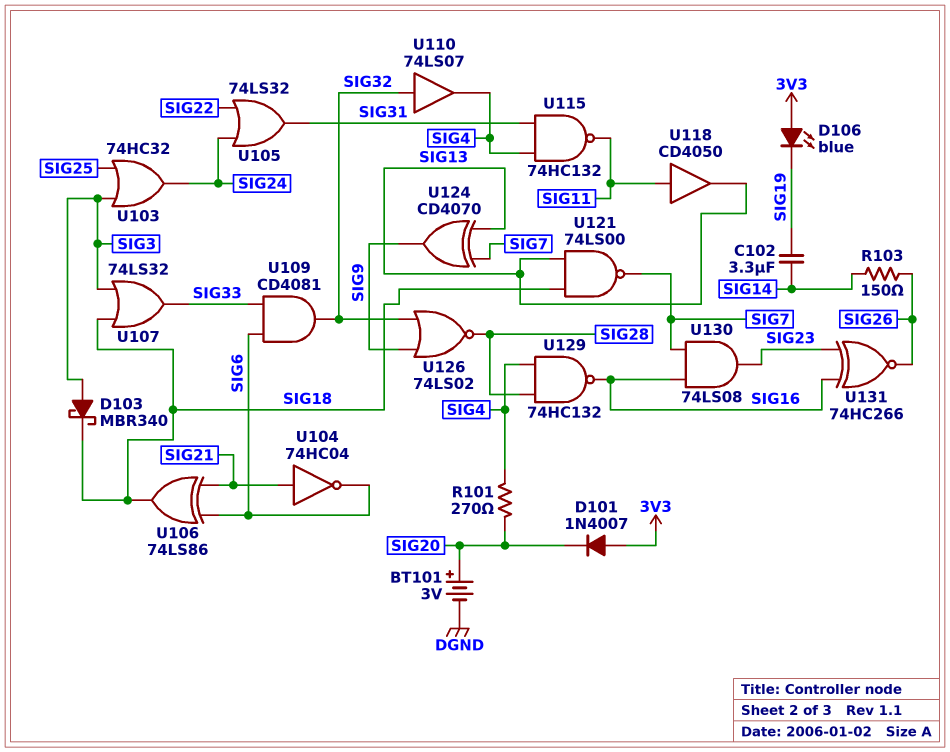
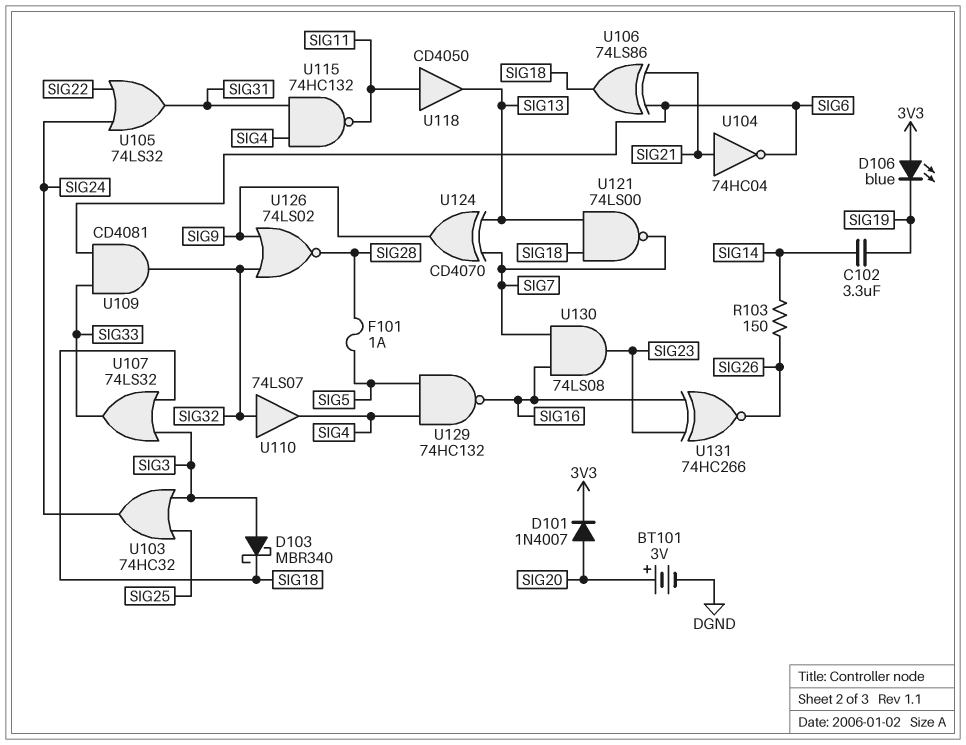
D101: diode 1N4007 (A 3V3, K SIG20) -> diode 1N4007 (A SIG20, K 3V3)
F101: none -> 1A (SIG5, SIG28)
R101: 270 (SIG4, SIG20) -> none
U129: NAND 74HC132 (in SIG4, in SIG28, out SIG16) -> NAND 74HC132 (in SIG4, in SIG5, out SIG16)

